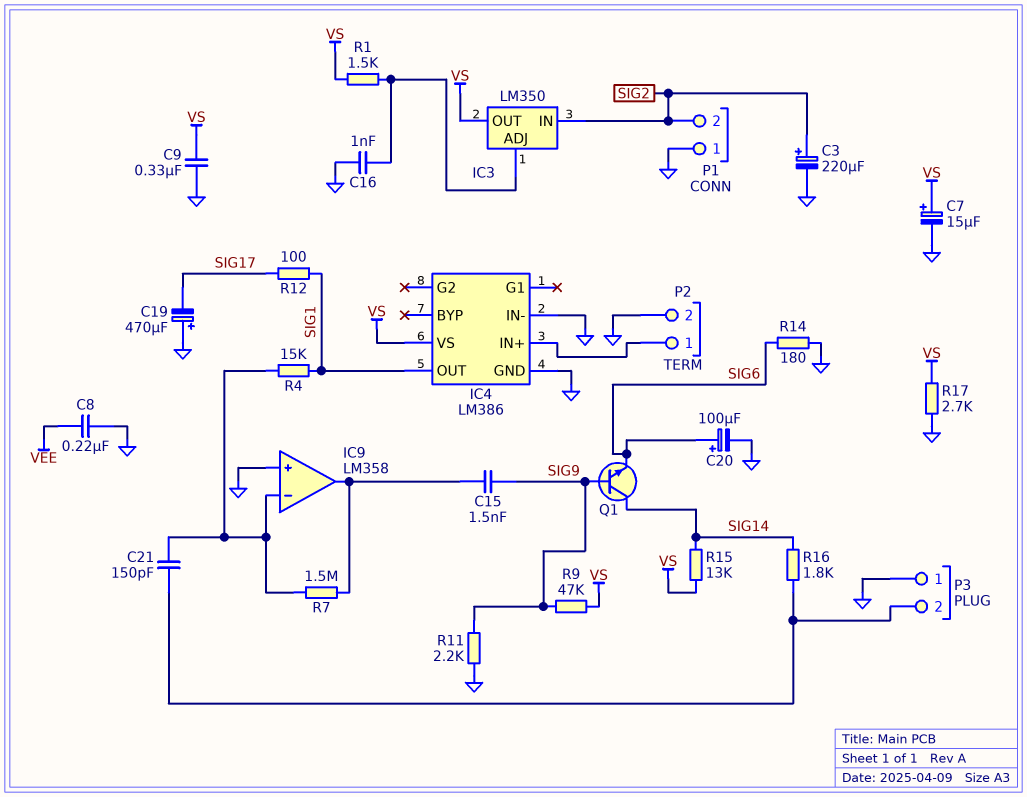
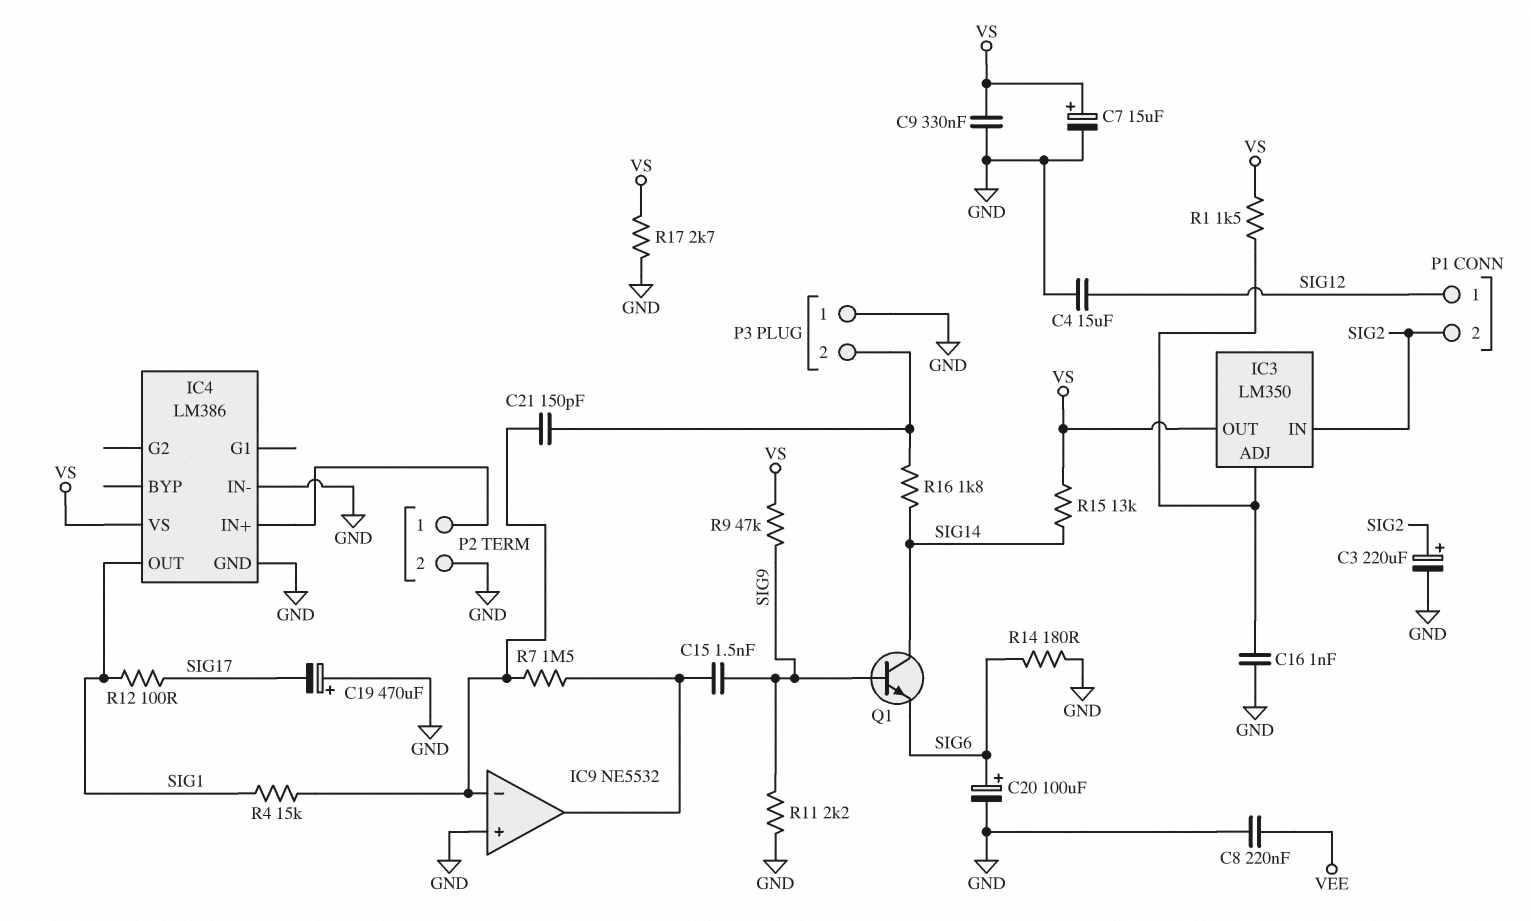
C4: none -> 15uF (GND, SIG12)
IC9: LM358 -> NE5532
P1 pin 1: GND -> SIG12

